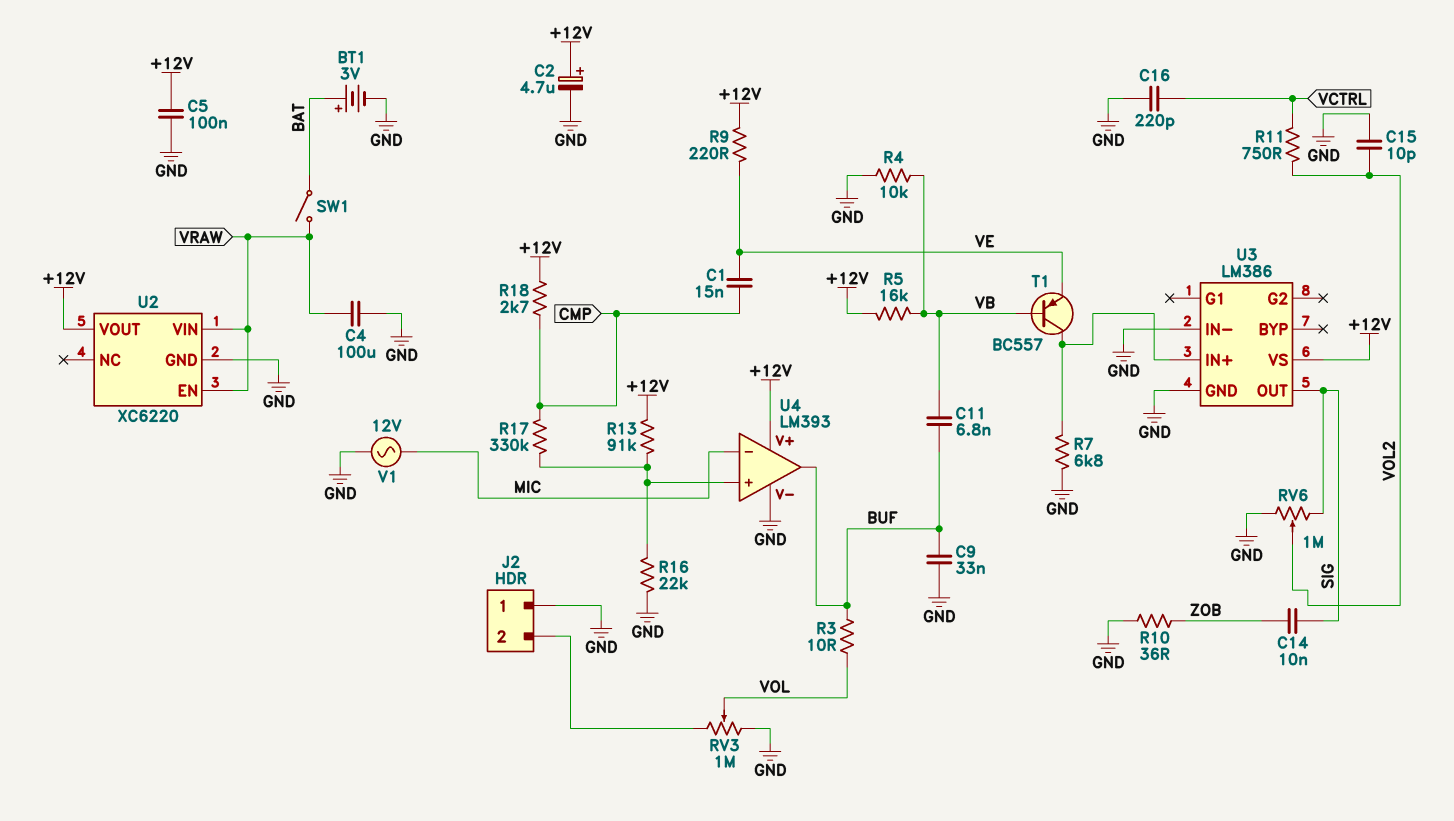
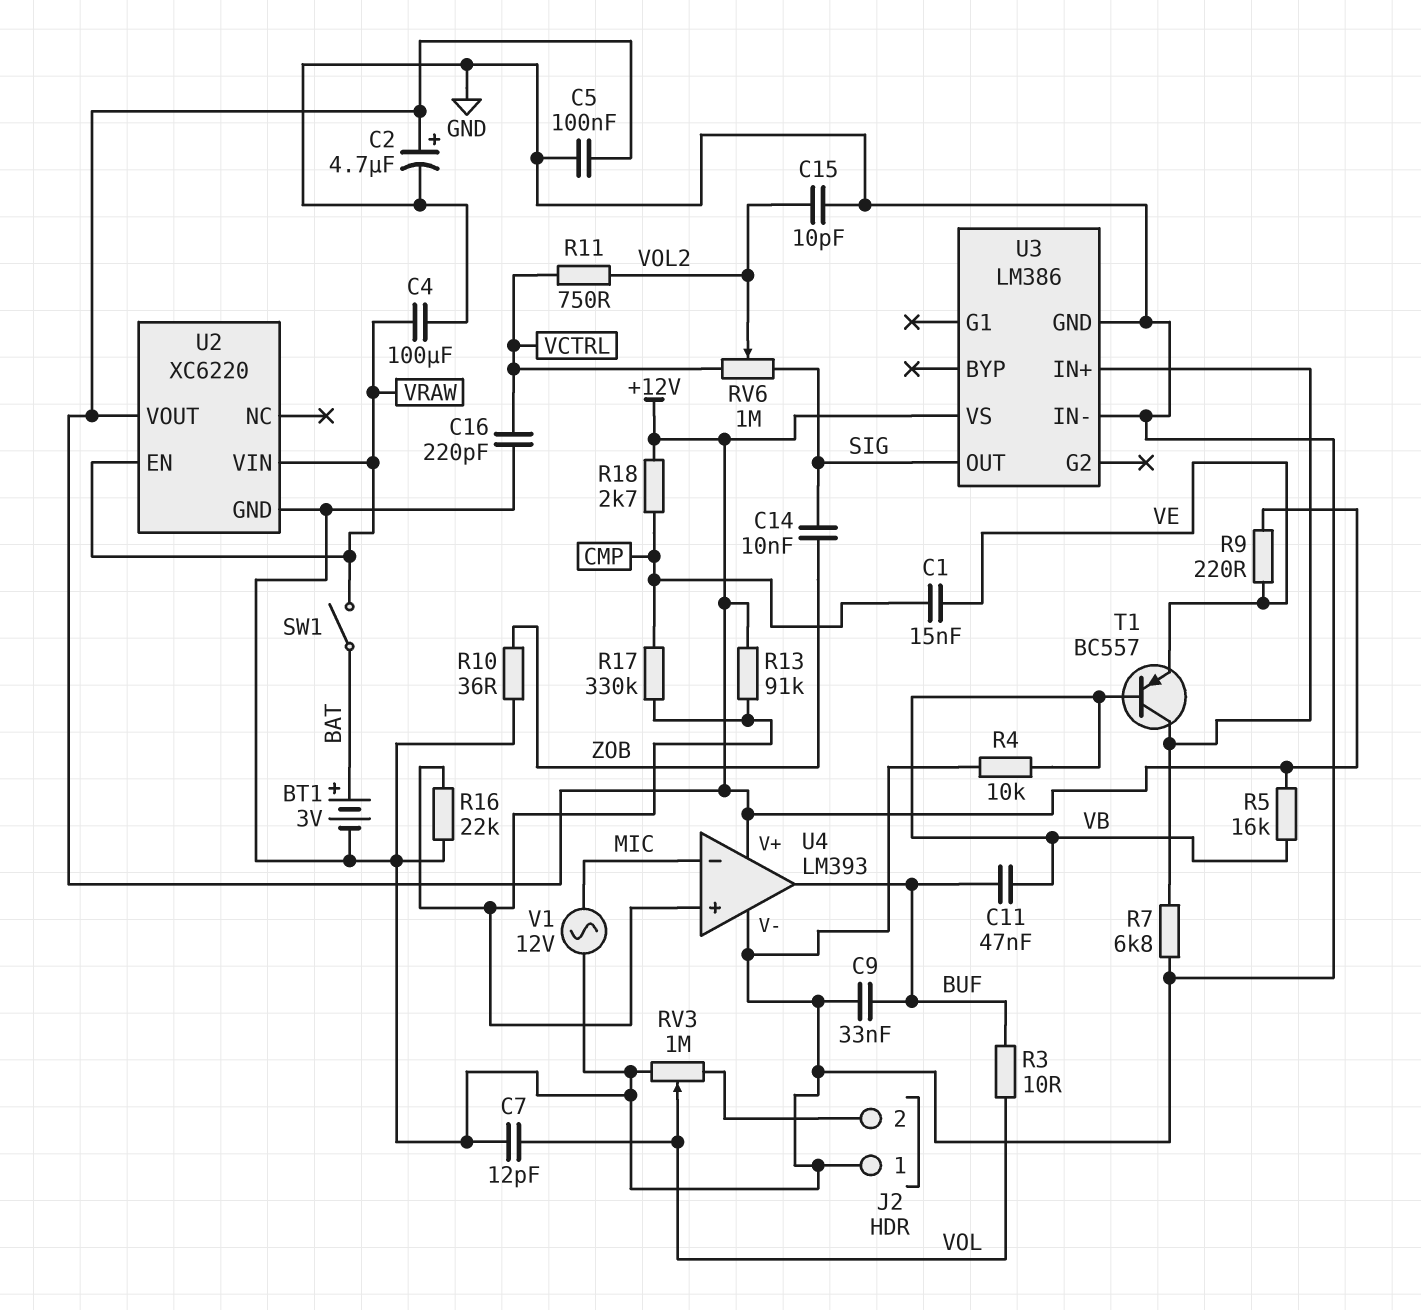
C7: none -> 12pF (GND, VOL)
C11: 6.8nF (BUF, VB) -> 47nF (BUF, VB)
RV6: 1M (GND, SIG, wiper VOL2) -> 1M (SIG, VCTRL, wiper VOL2)

